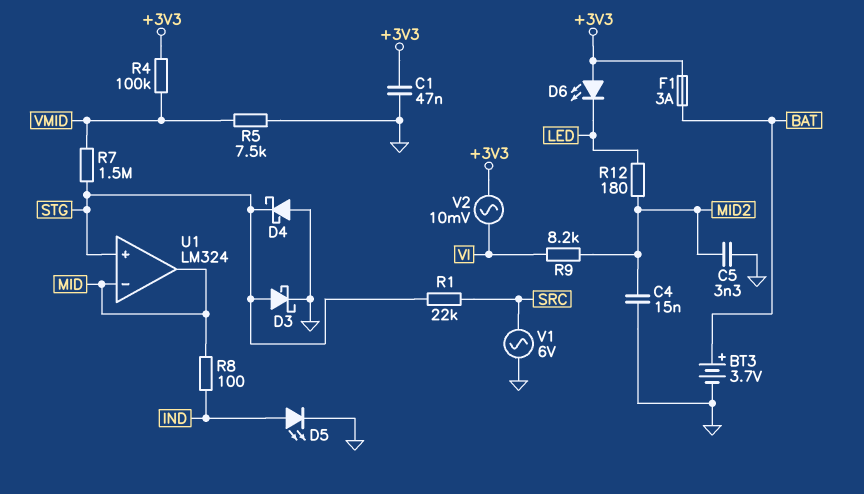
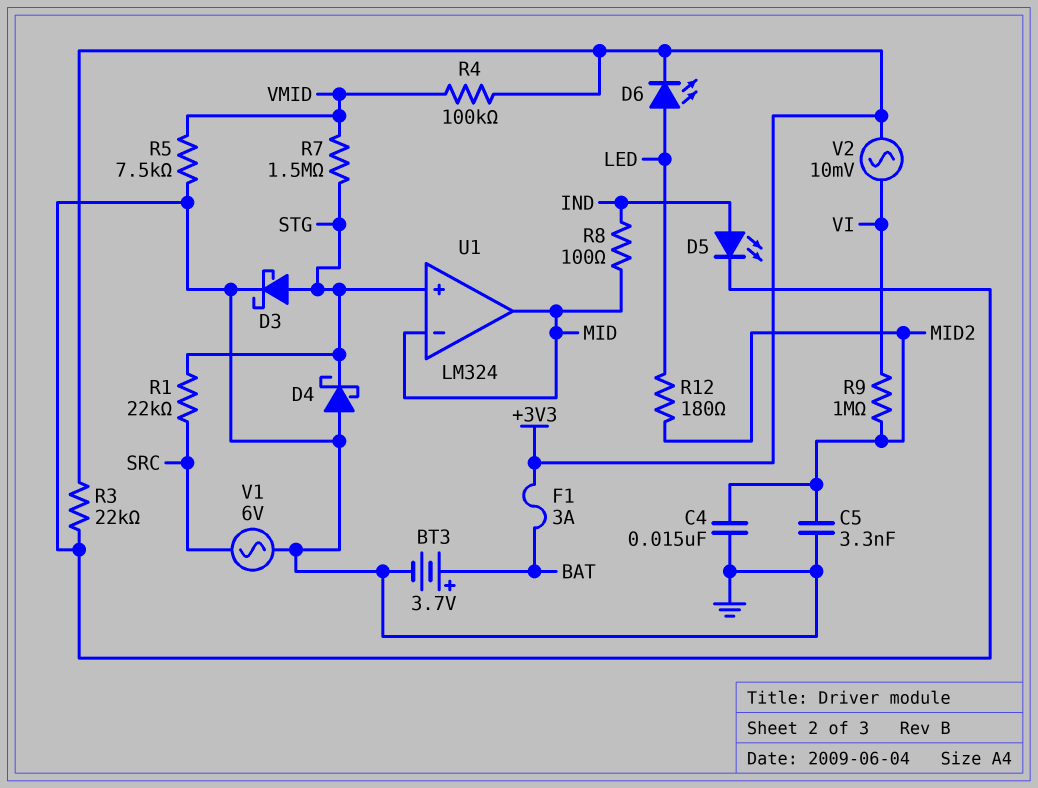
C1: 47nF (+3V3, GND) -> none
D6: LED (A +3V3, K LED) -> LED (A LED, K +3V3)
R3: none -> 22k (+3V3, GND)
R9: 8.2k (MID2, VI) -> 1M (MID2, VI)

